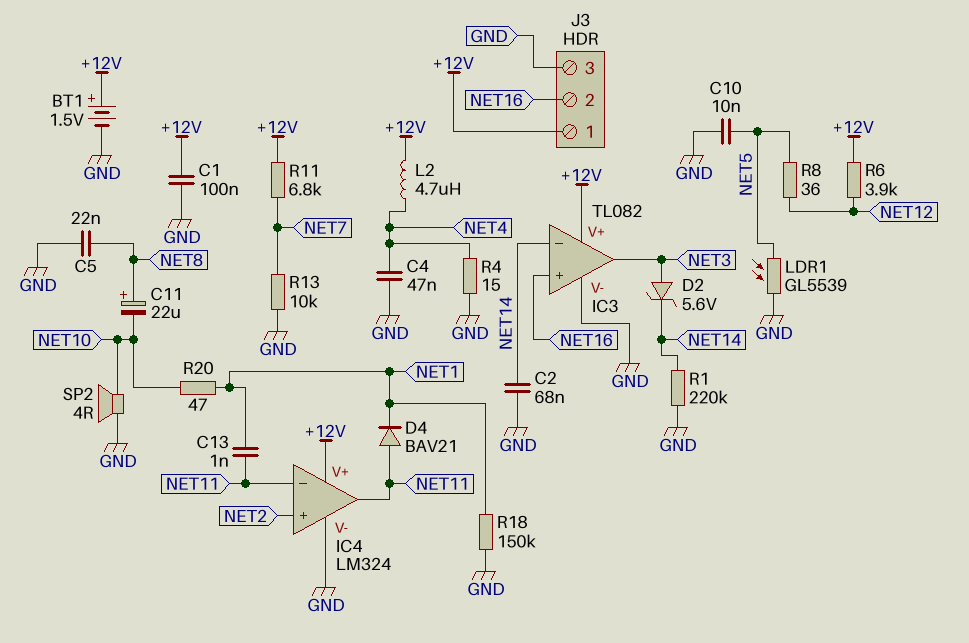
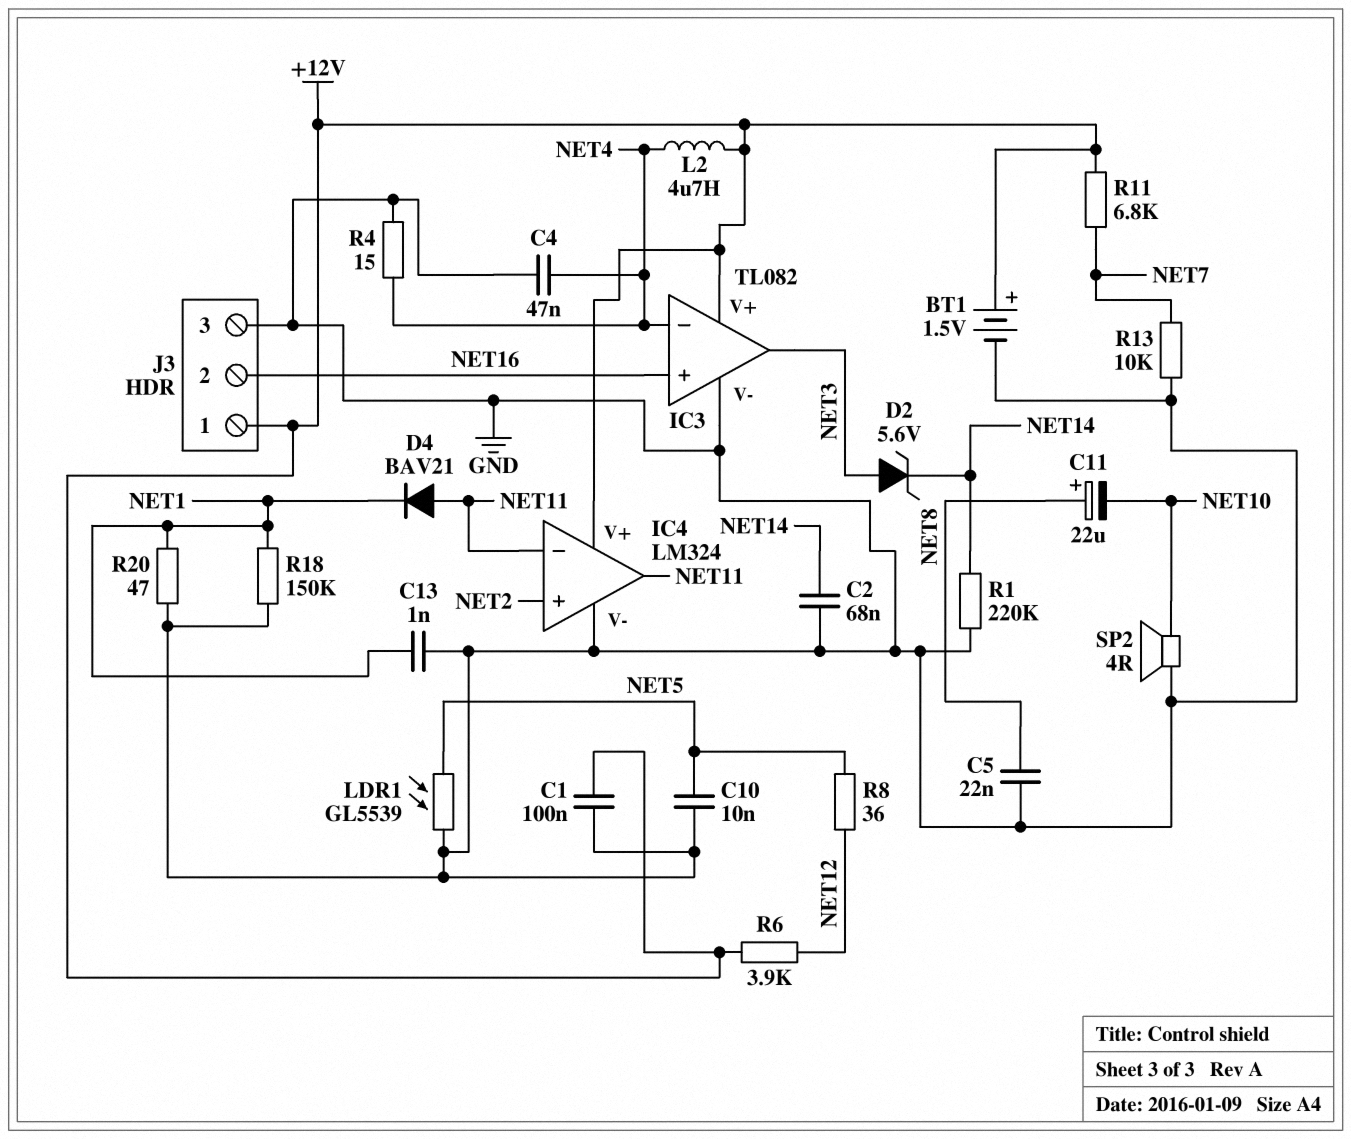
C13: 1nF (NET1, NET11) -> 1nF (GND, NET1)
IC3 pin in-: NET14 -> NET4
R20: 47 (NET1, NET10) -> 47 (GND, NET1)

